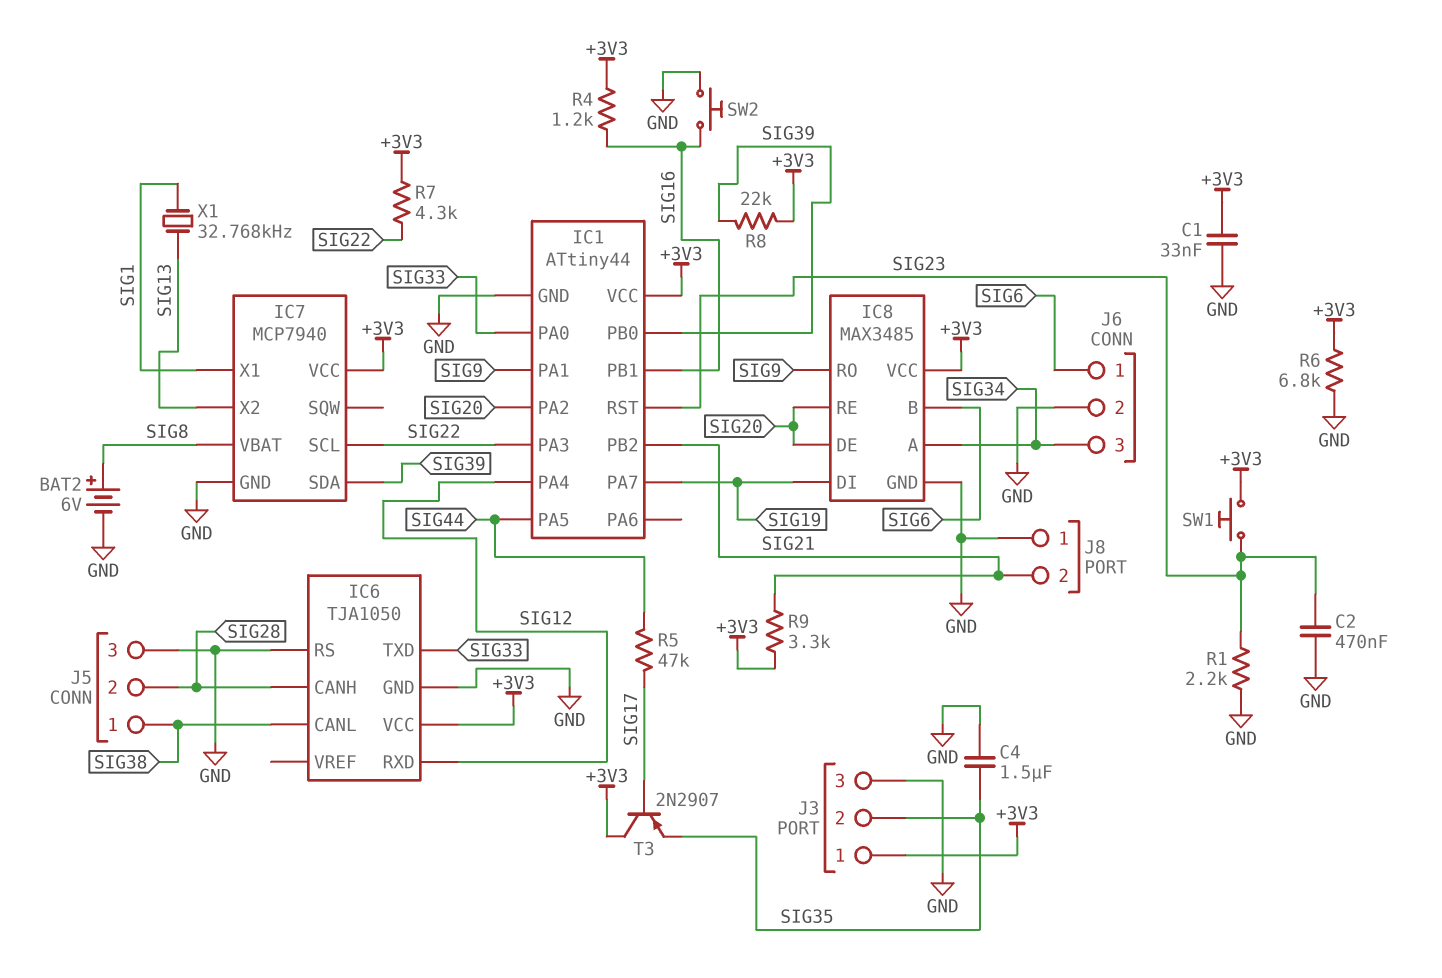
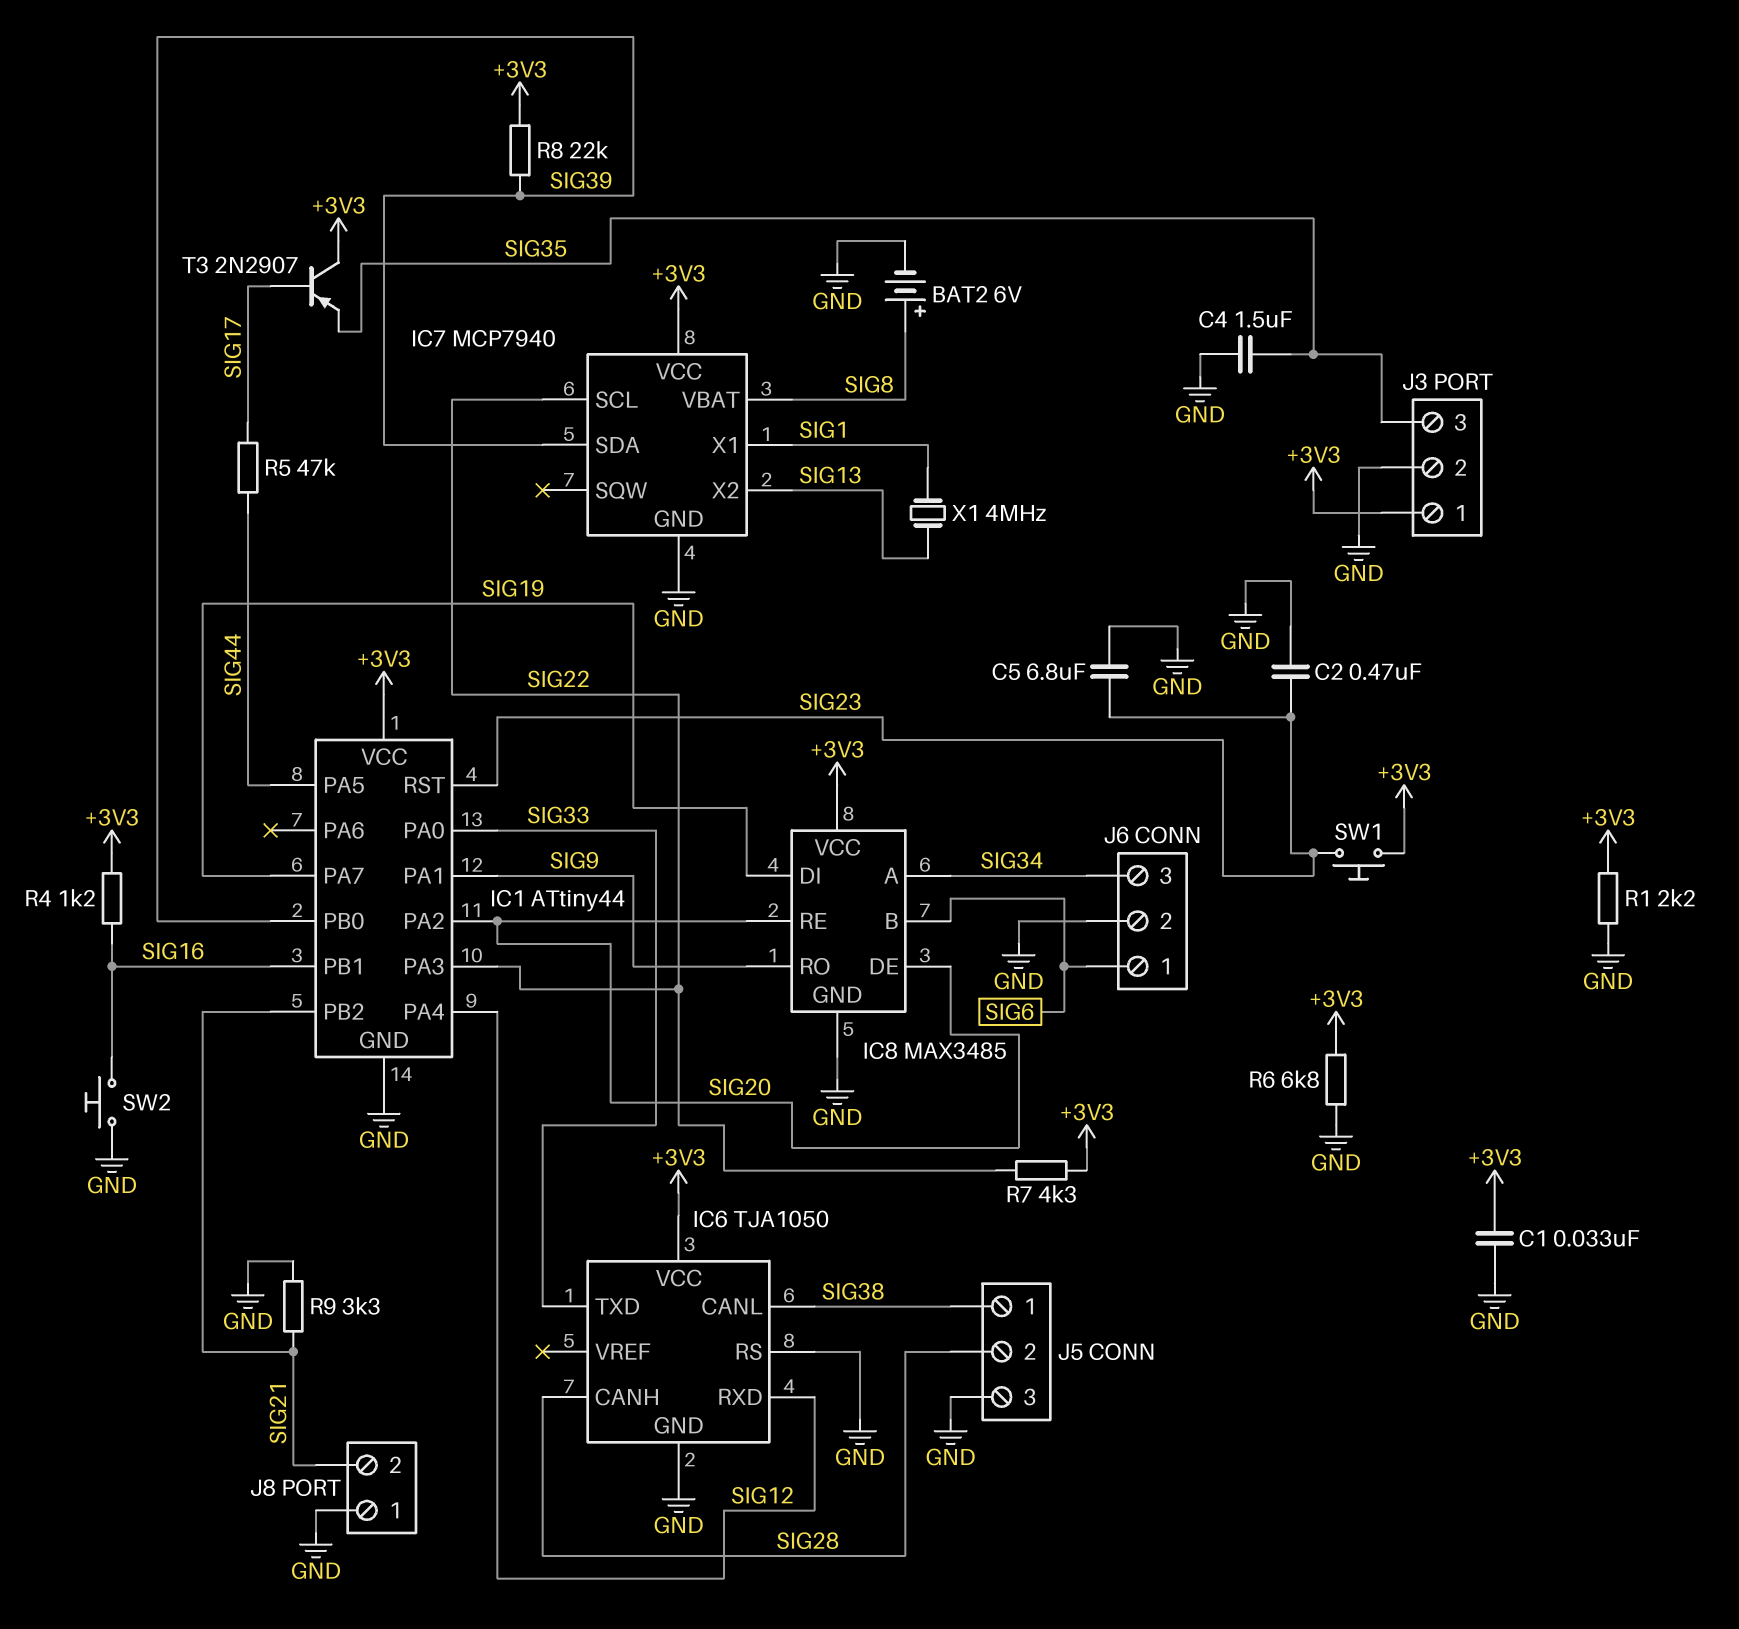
C5: none -> 6.8uF (GND, SIG23)
J3 pin 2: SIG35 -> GND
J3 pin 3: GND -> SIG35
R1: 2.2k (GND, SIG23) -> 2.2k (+3V3, GND)
R9: 3.3k (+3V3, SIG21) -> 3.3k (GND, SIG21)
X1: 32.768kHz (SIG1, SIG13) -> 4MHz (SIG1, SIG13)

